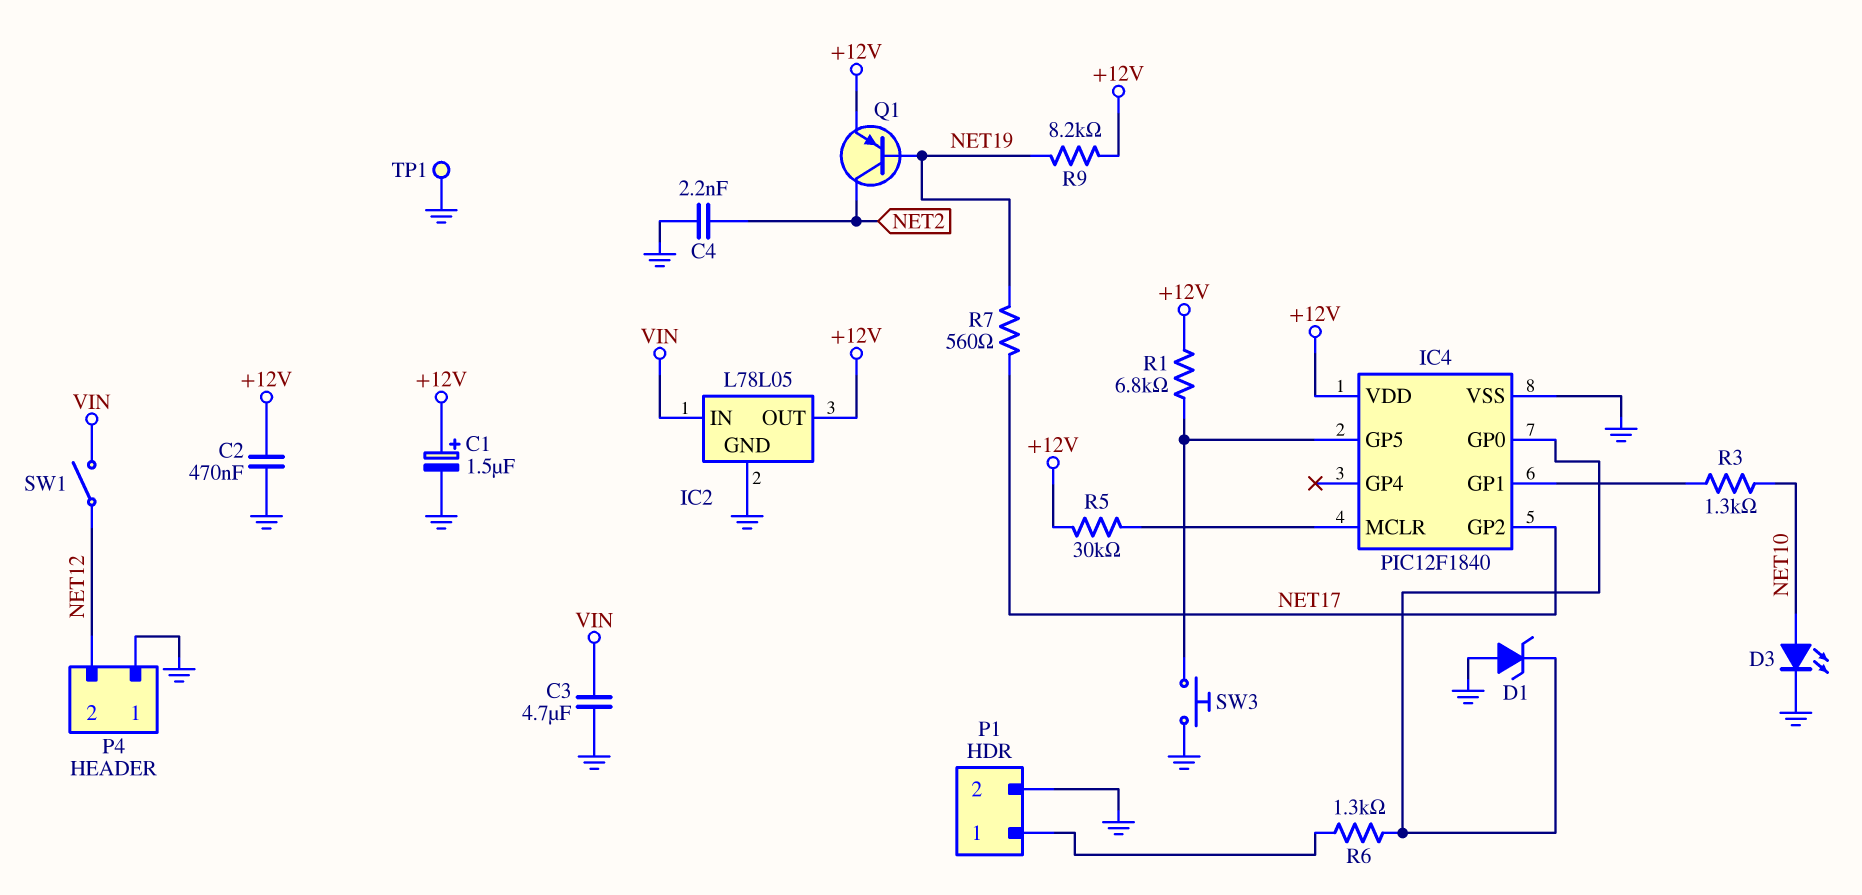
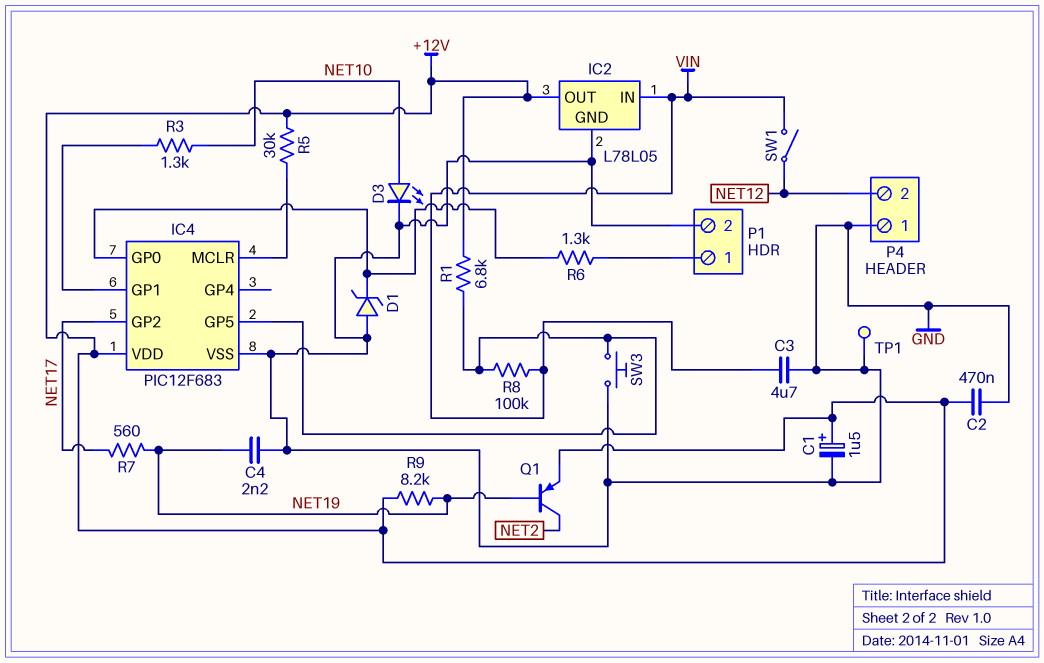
C4: 2.2nF (GND, NET2) -> 2.2nF (GND, NET19)
IC4: PIC12F1840 -> PIC12F683
R8: none -> 100k (IC4/GP5, VIN)

